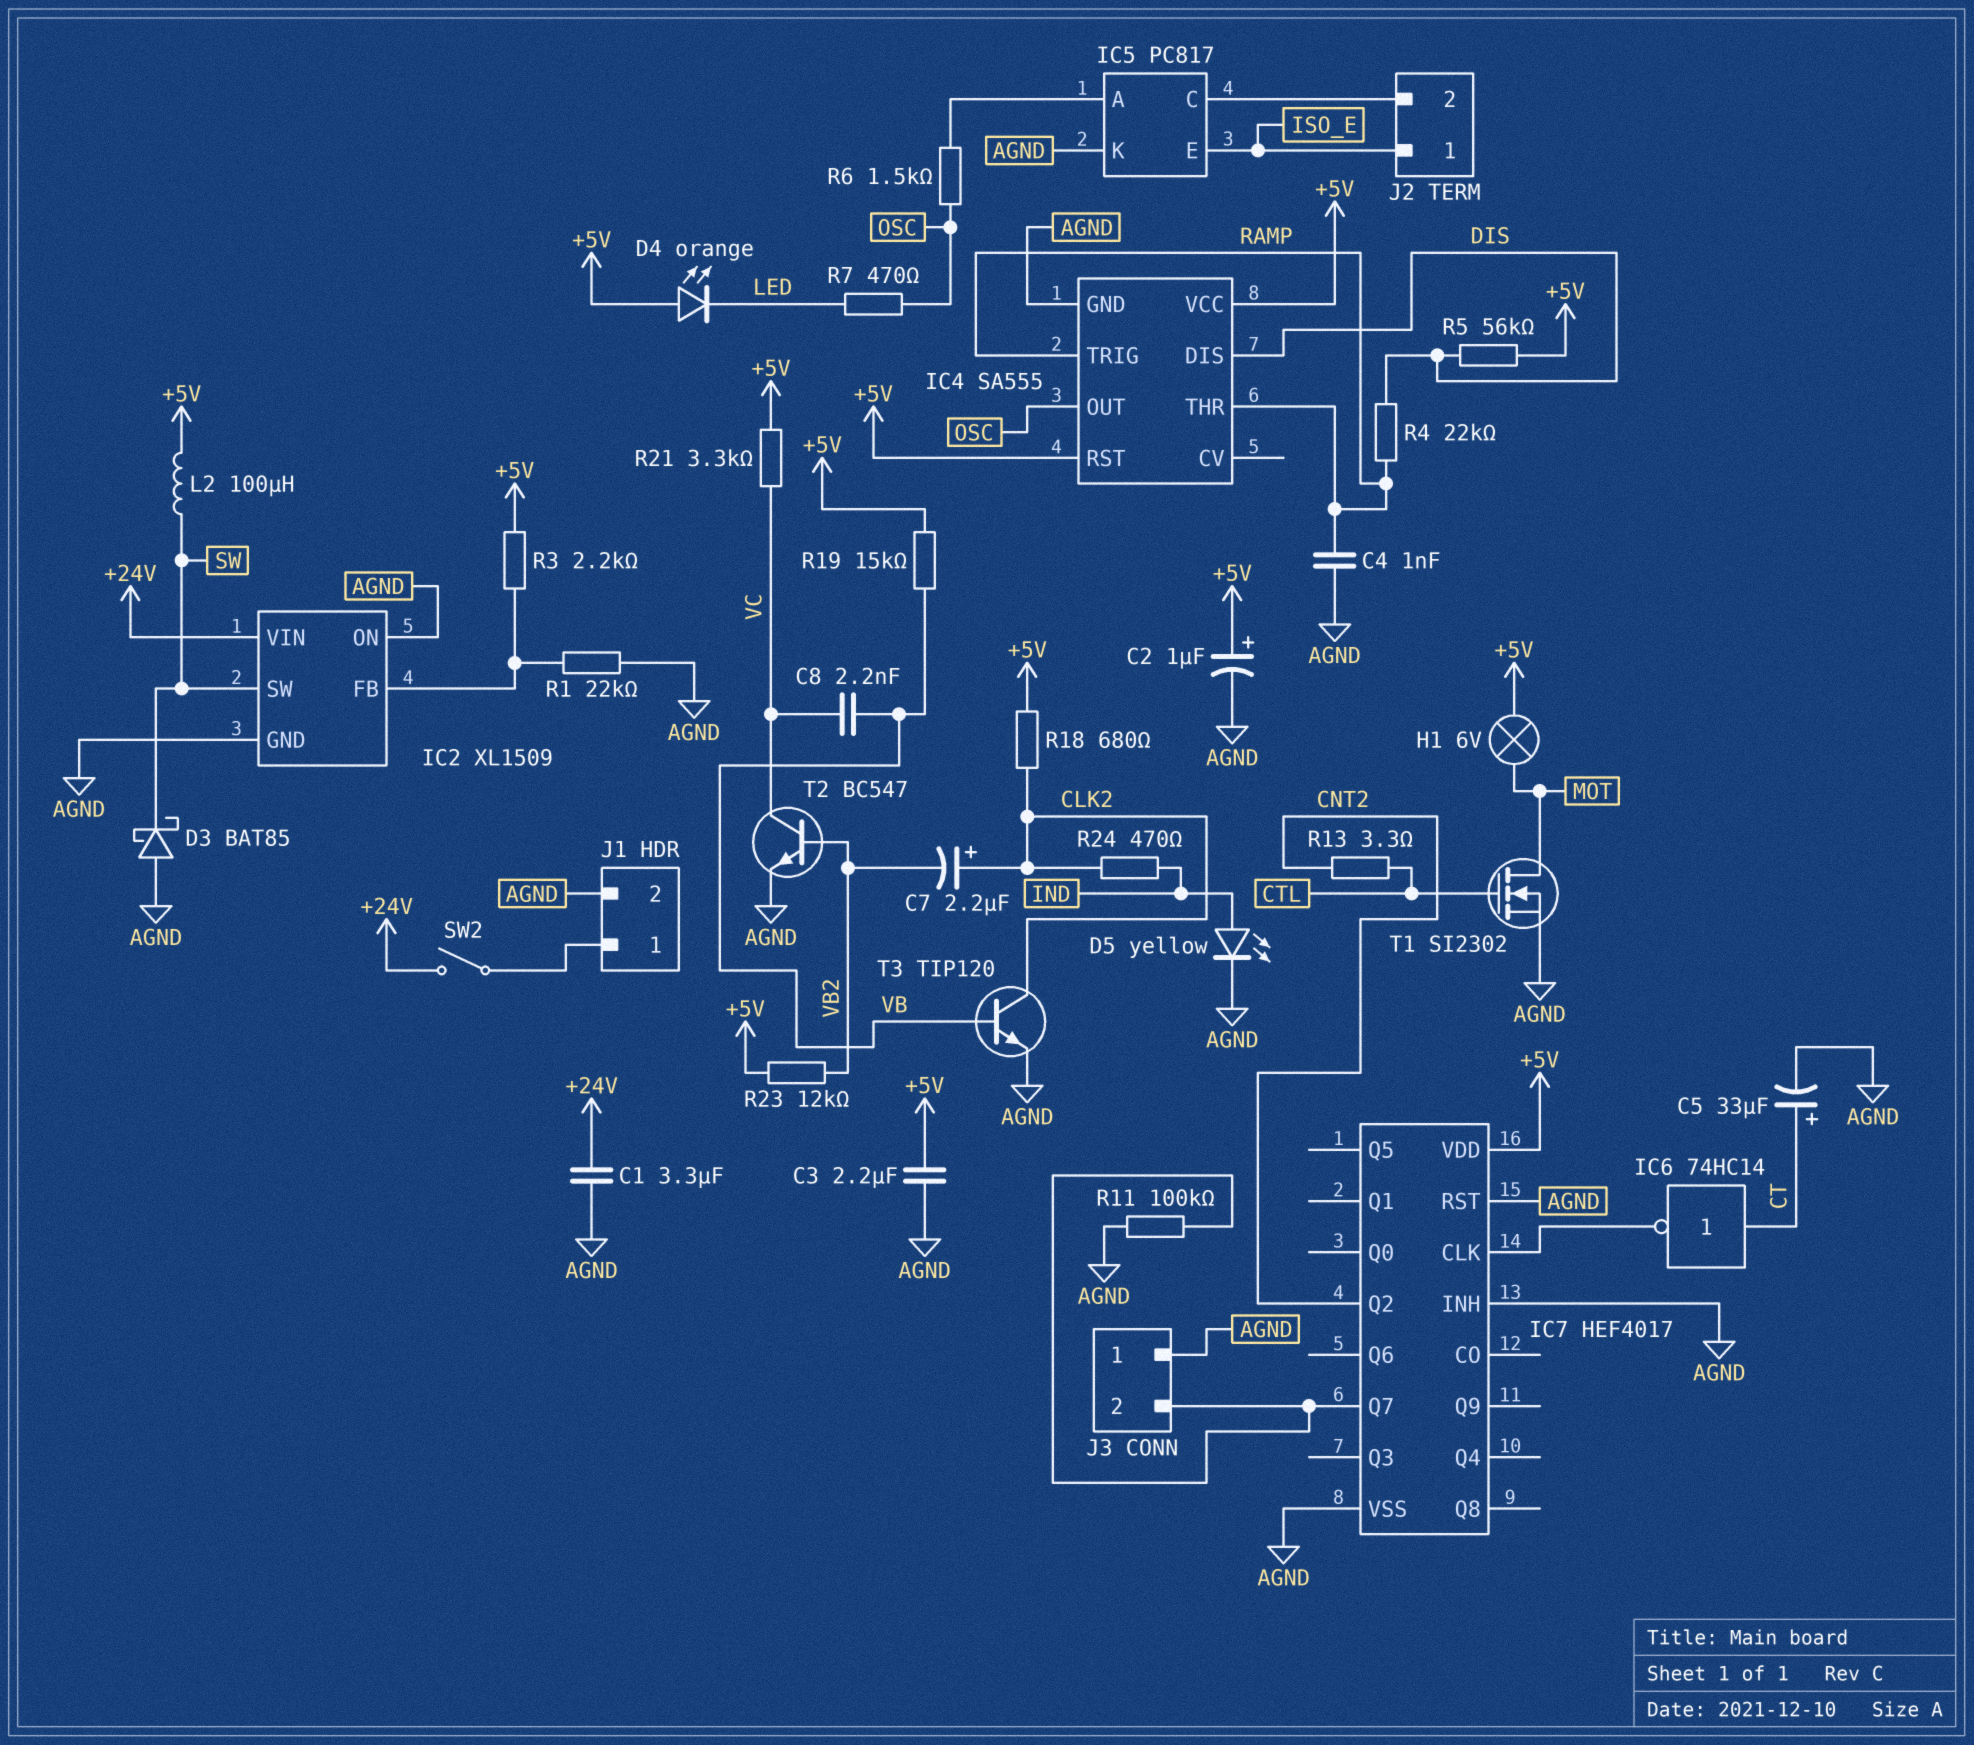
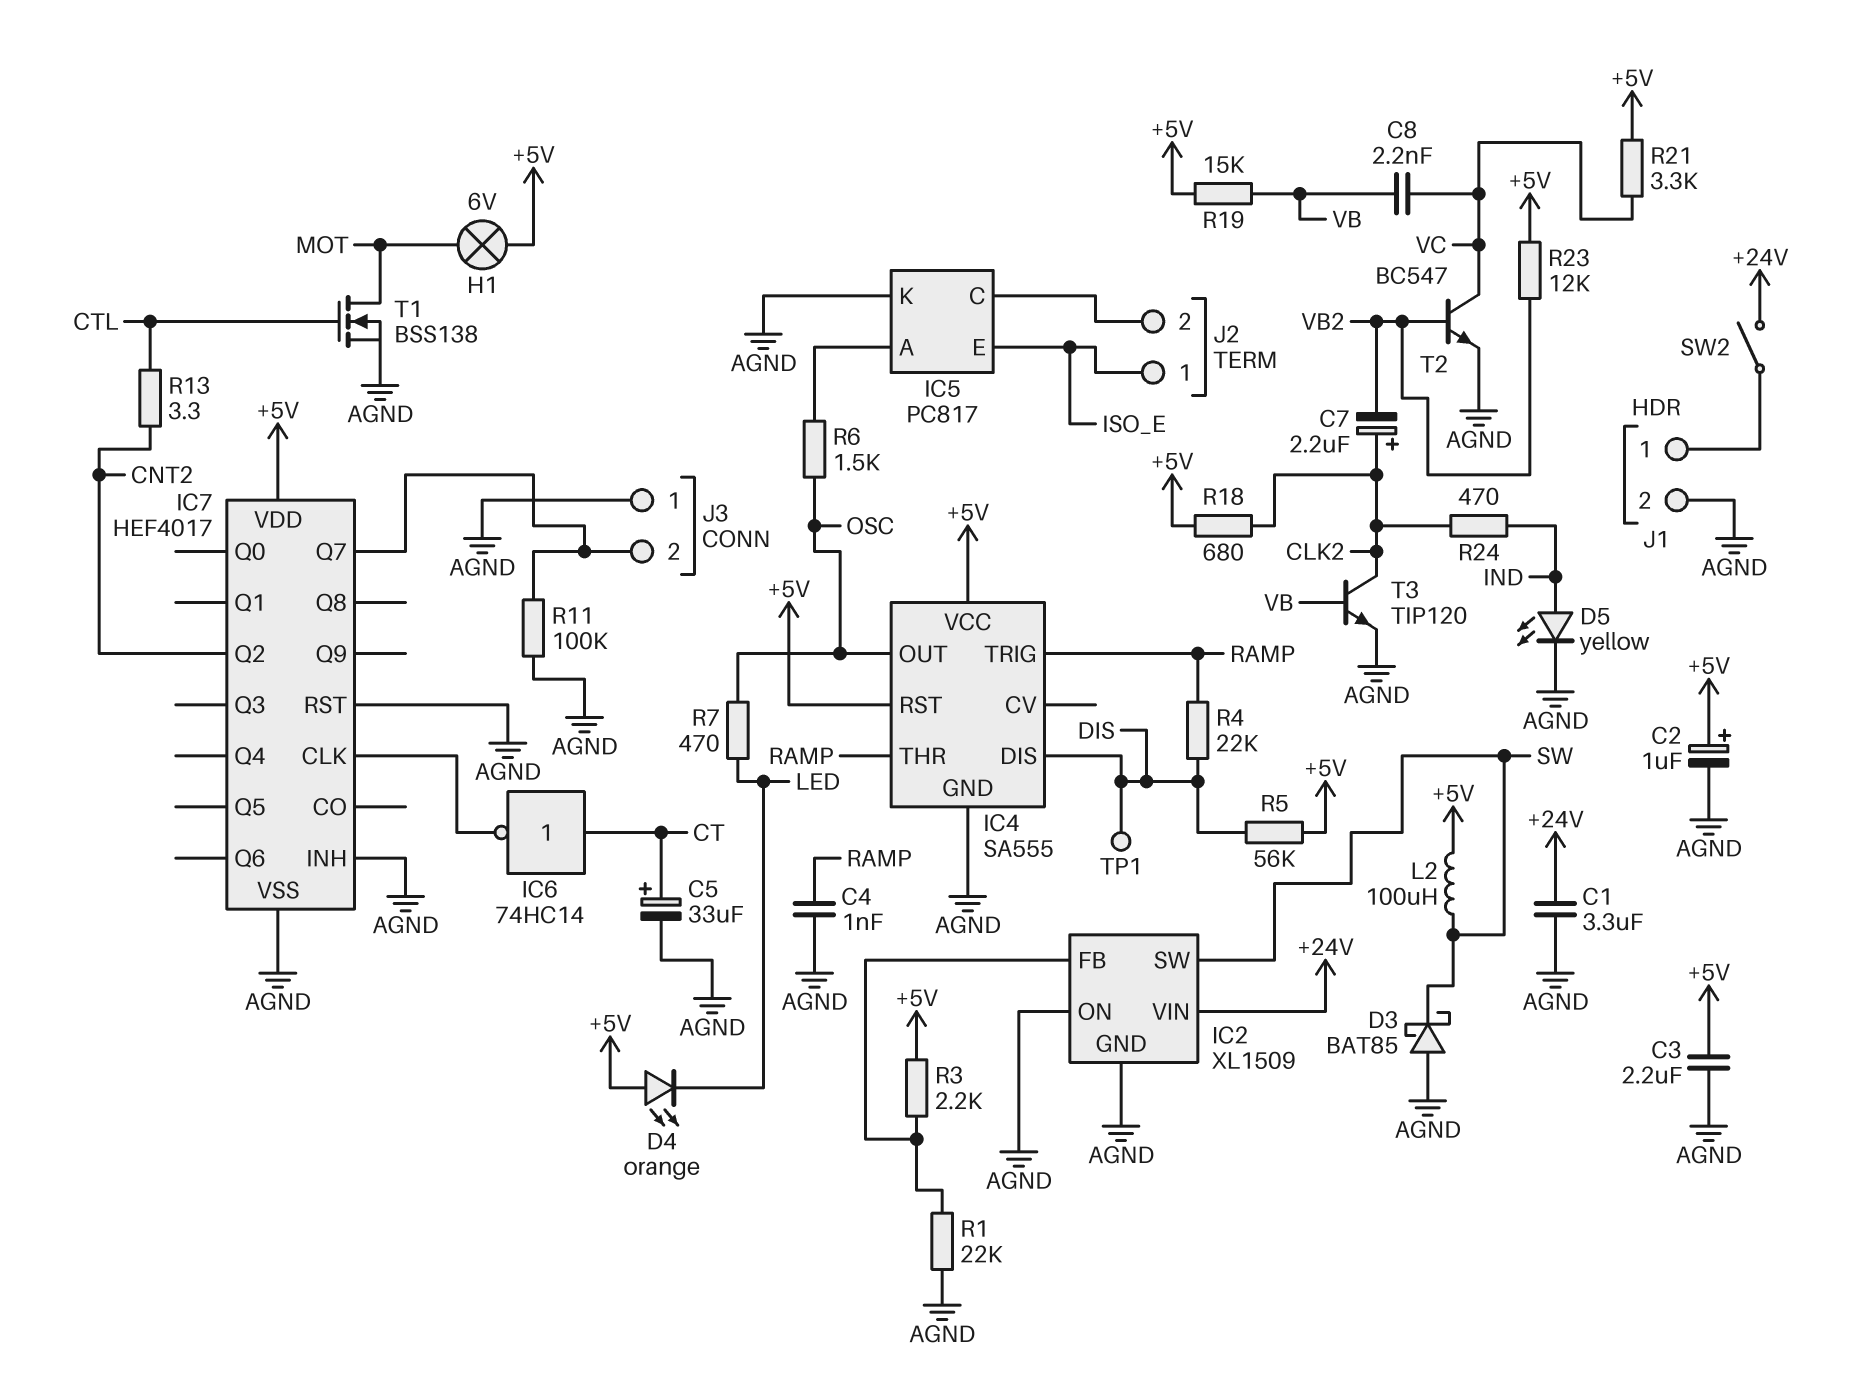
T1: NMOS SI2302 (G CTL, D MOT, S AGND) -> NMOS BSS138 (G CTL, D MOT, S AGND)
TP1: none -> test point (DIS)

